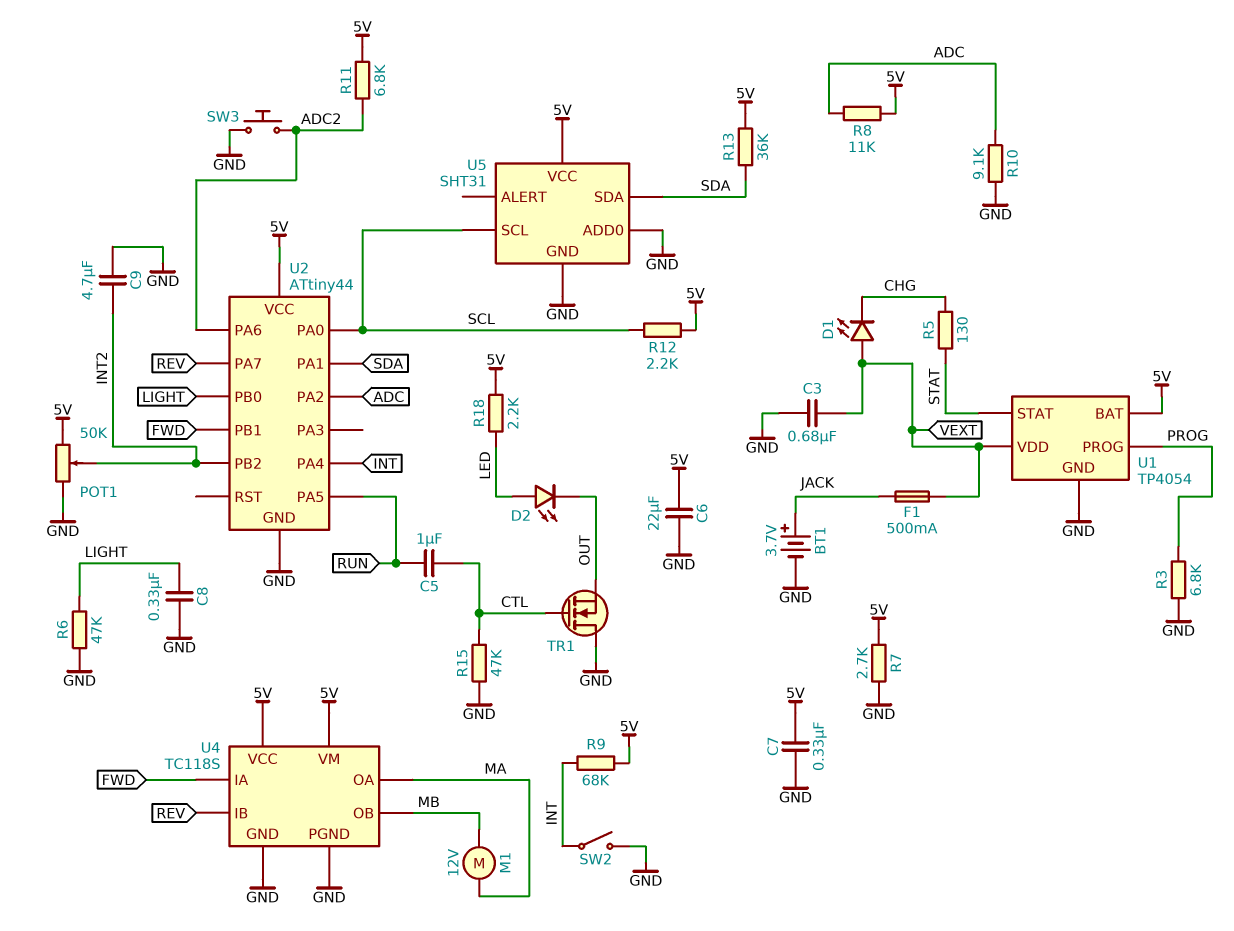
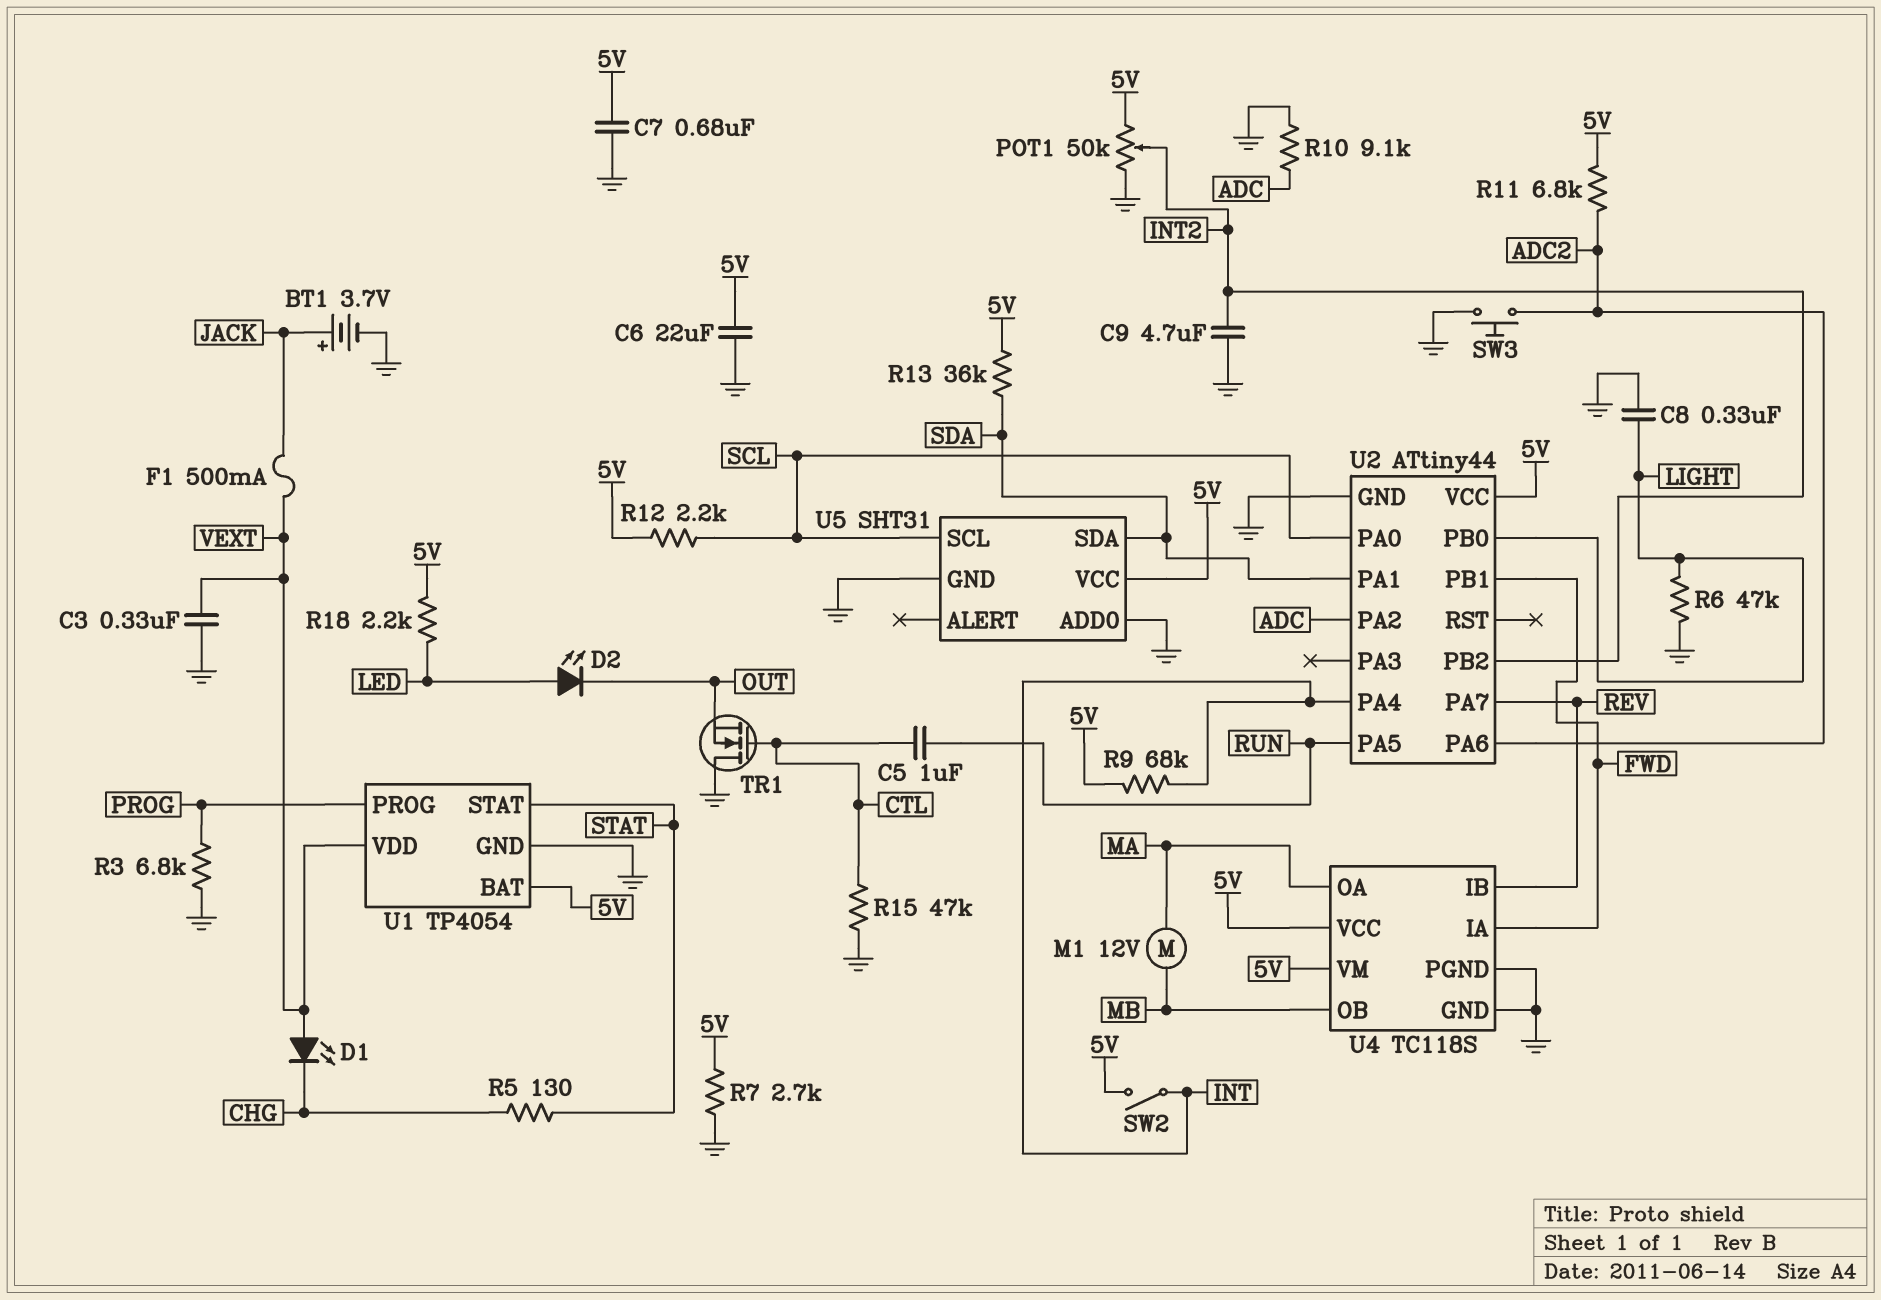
C3: 680nF (GND, VEXT) -> 330nF (GND, VEXT)
C7: 330nF (5V, GND) -> 680nF (5V, GND)
R8: 11k (5V, ADC) -> none
SW2: switch (GND, INT) -> switch (5V, INT)

